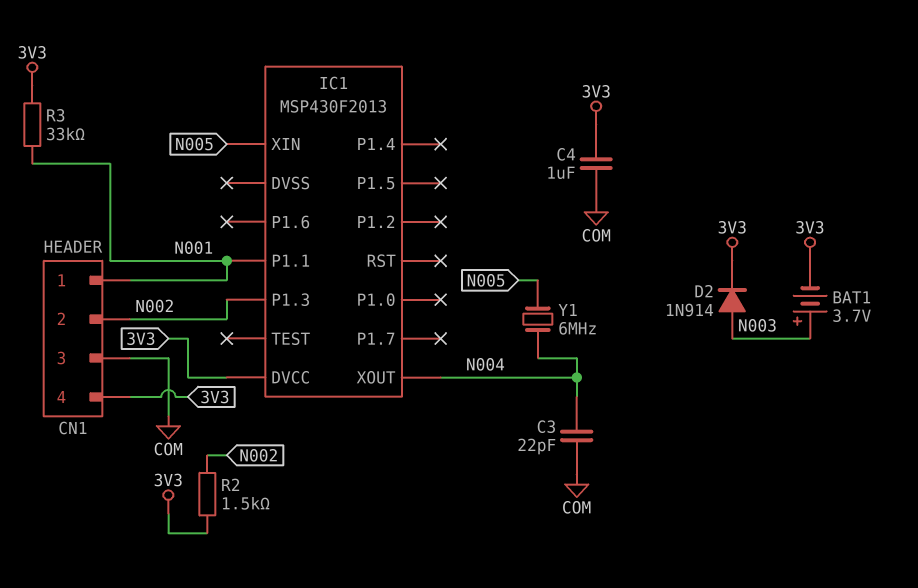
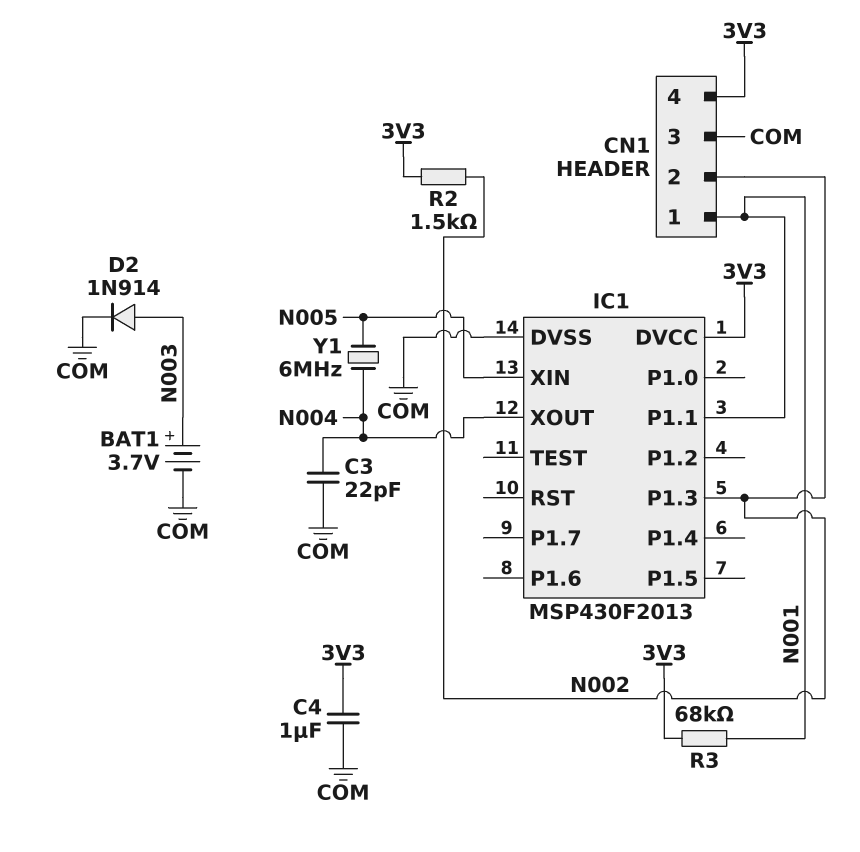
BAT1: 3.7V (plus N003, minus 3V3) -> 3.7V (plus N003, minus COM)
D2: diode 1N914 (A N003, K 3V3) -> diode 1N914 (A N003, K COM)
IC1 pin DVSS: none -> COM
R3: 33k (3V3, N001) -> 68k (3V3, N001)

